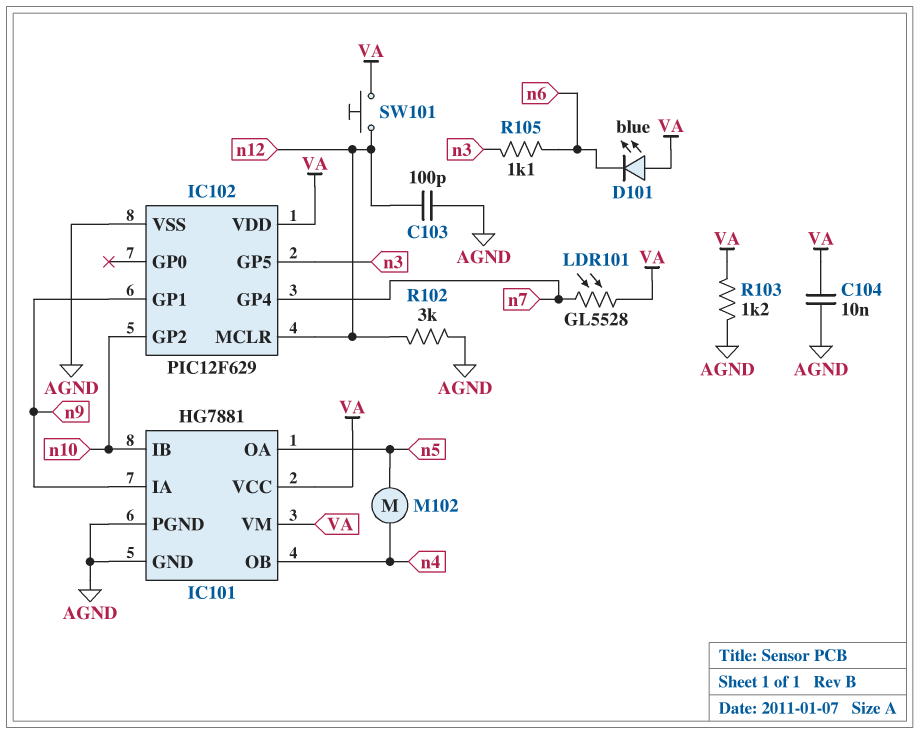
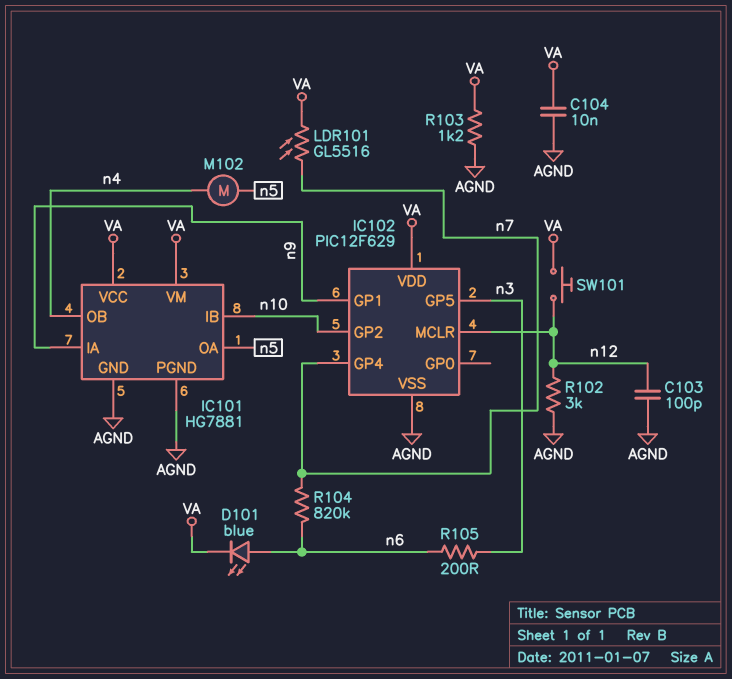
D101: LED blue (A VA, K n6) -> LED blue (A n6, K VA)
LDR101: GL5528 (VA, n7) -> GL5516 (VA, n7)
R104: none -> 820k (n6, n7)
R105: 1.1k (n3, n6) -> 200 (n3, n6)

